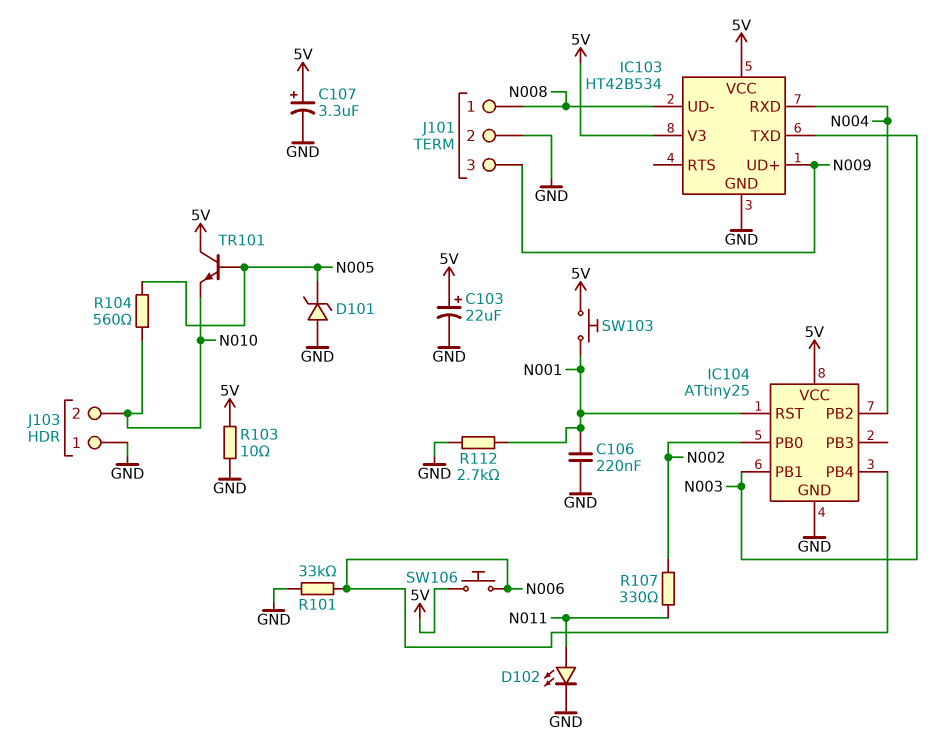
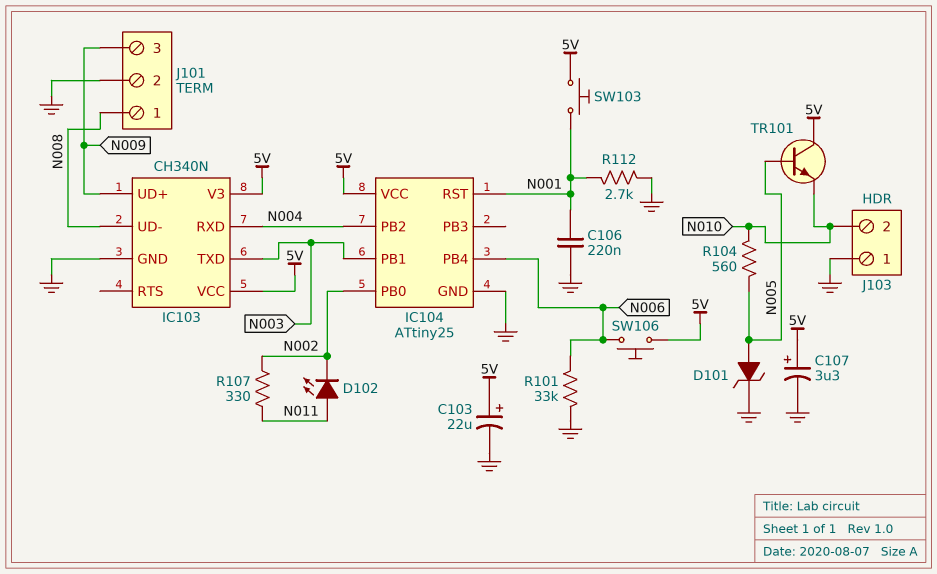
D101: zener (A GND, K N005) -> zener (A N005, K GND)
D102: LED (A N011, K GND) -> LED (A N011, K N002)
IC103: HT42B534 -> CH340N
R103: 10 (5V, GND) -> none

